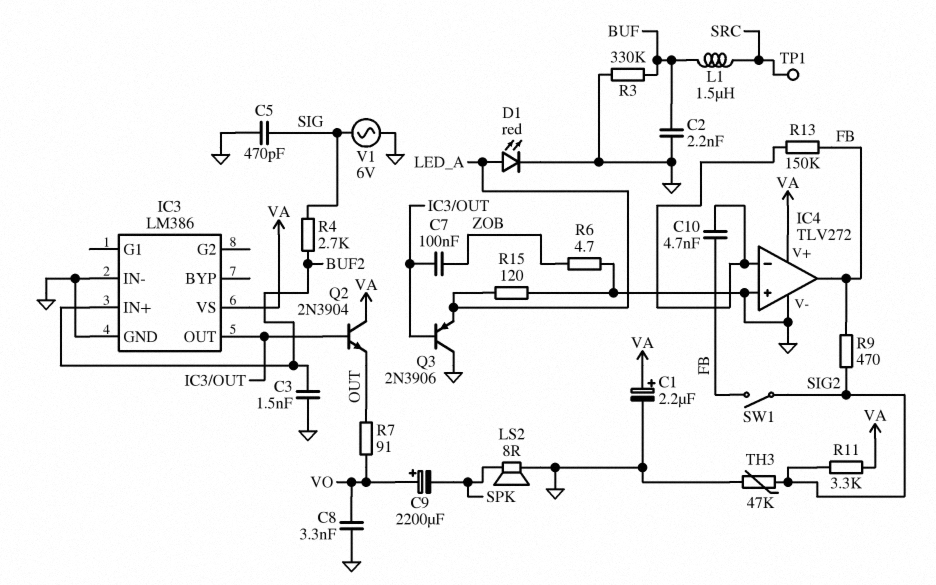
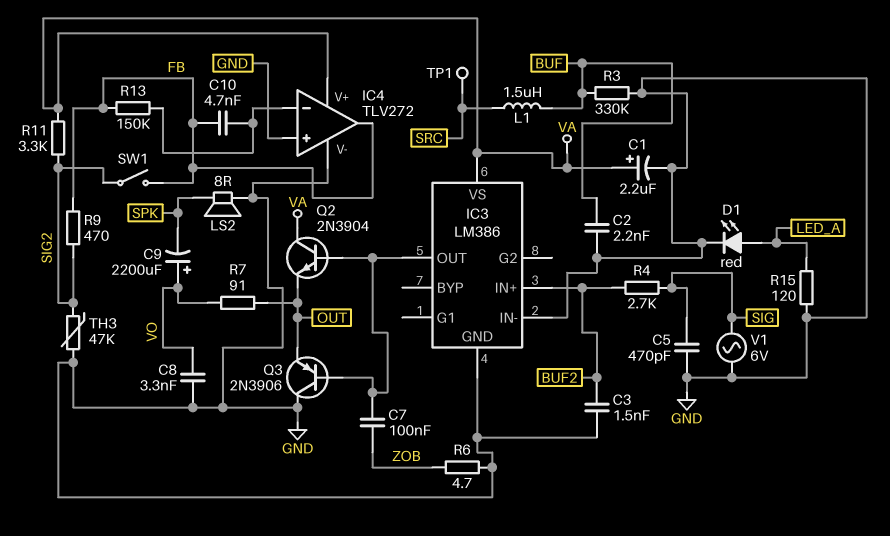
Q3: PNP 2N3906 (B IC3/OUT, C GND, E LED_A) -> PNP 2N3906 (B IC3/OUT, C GND, E OUT)

